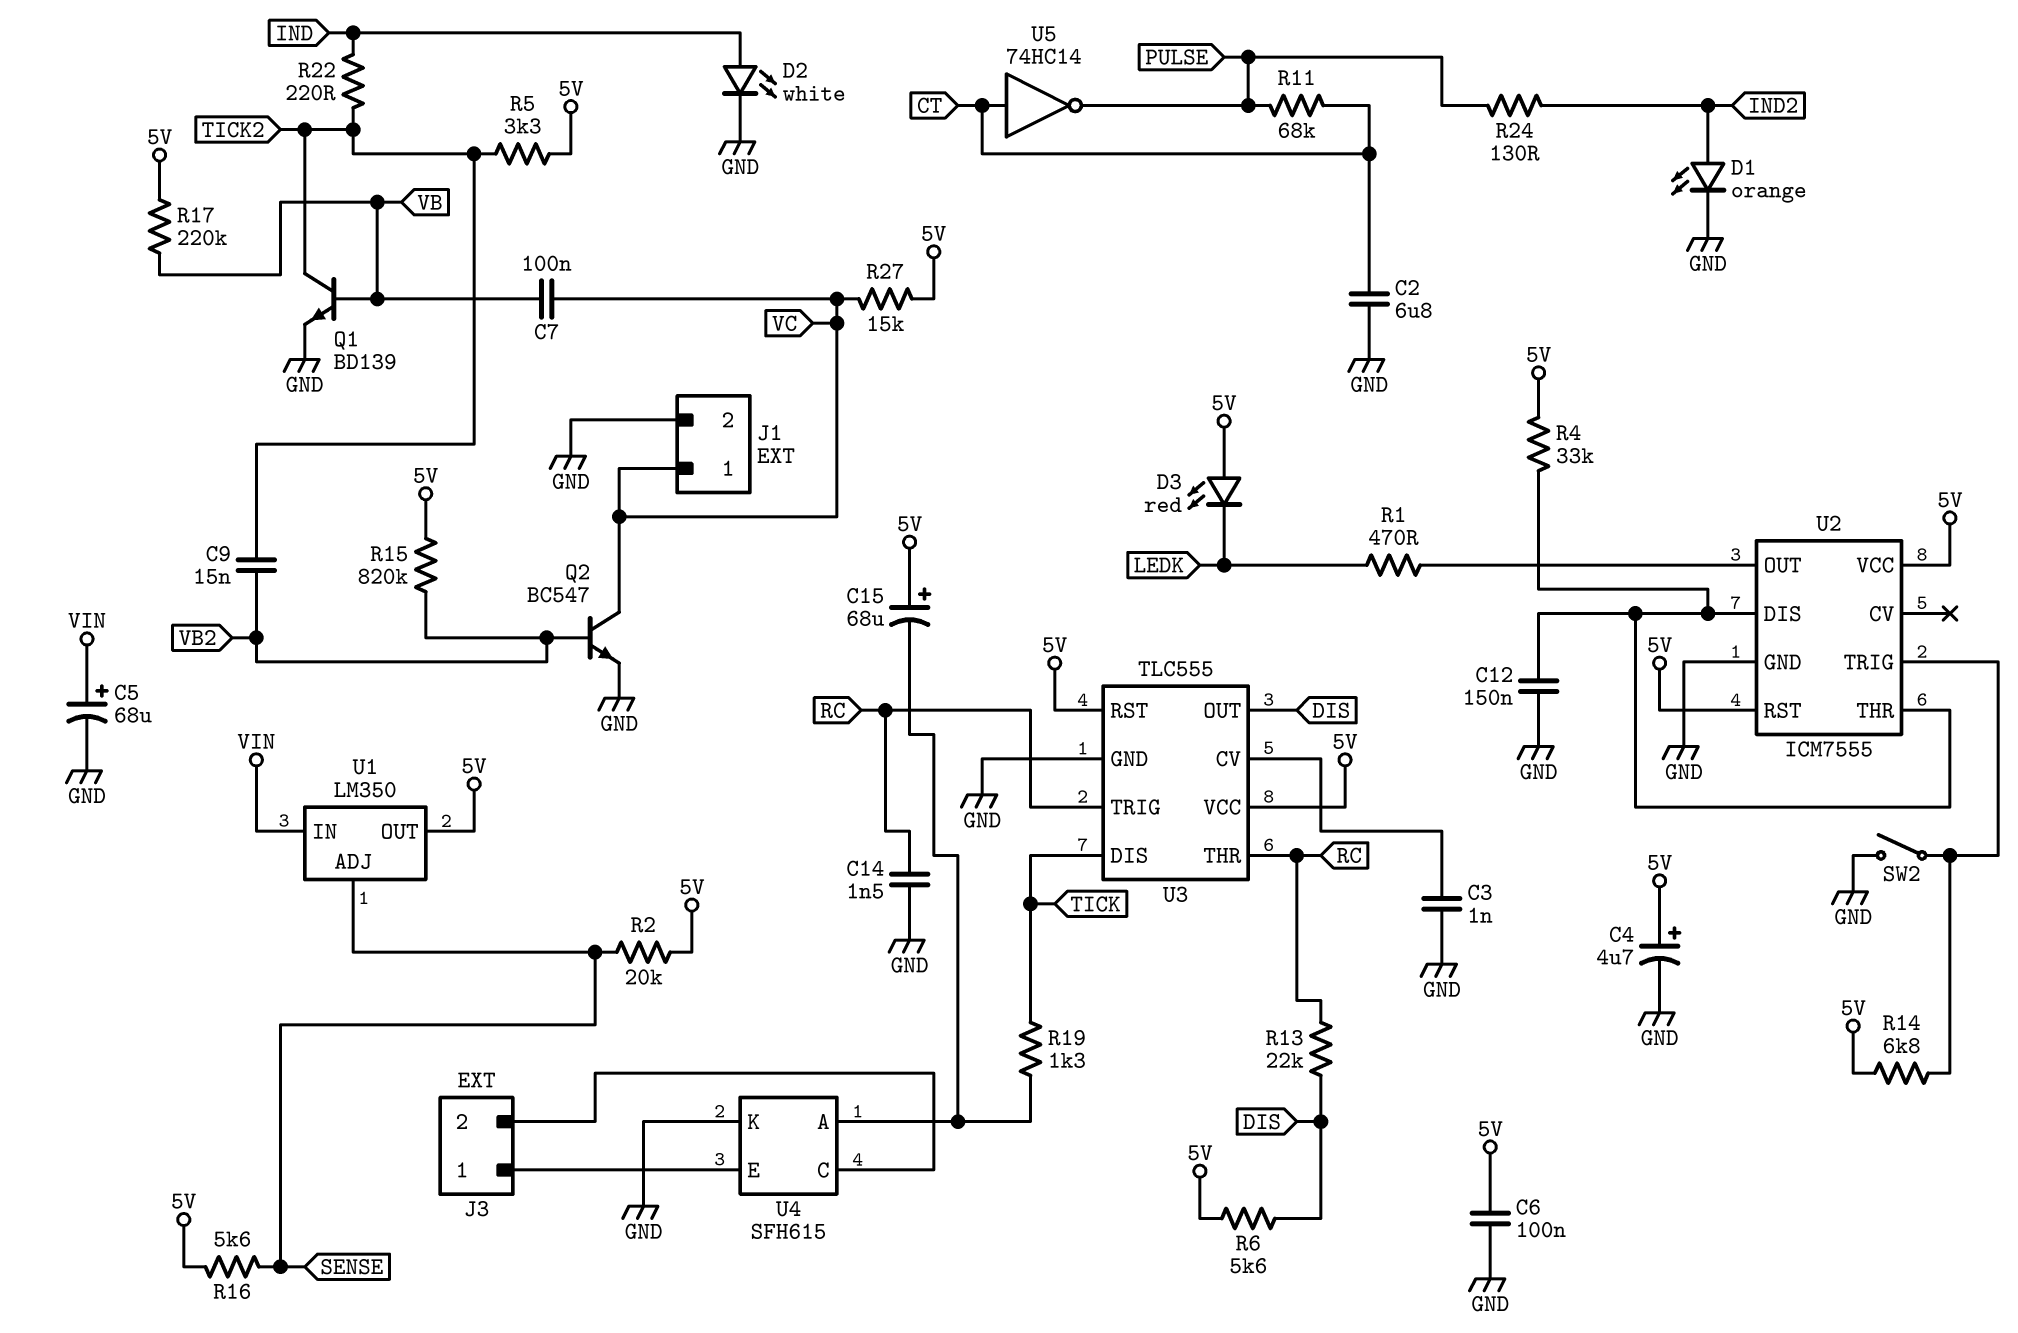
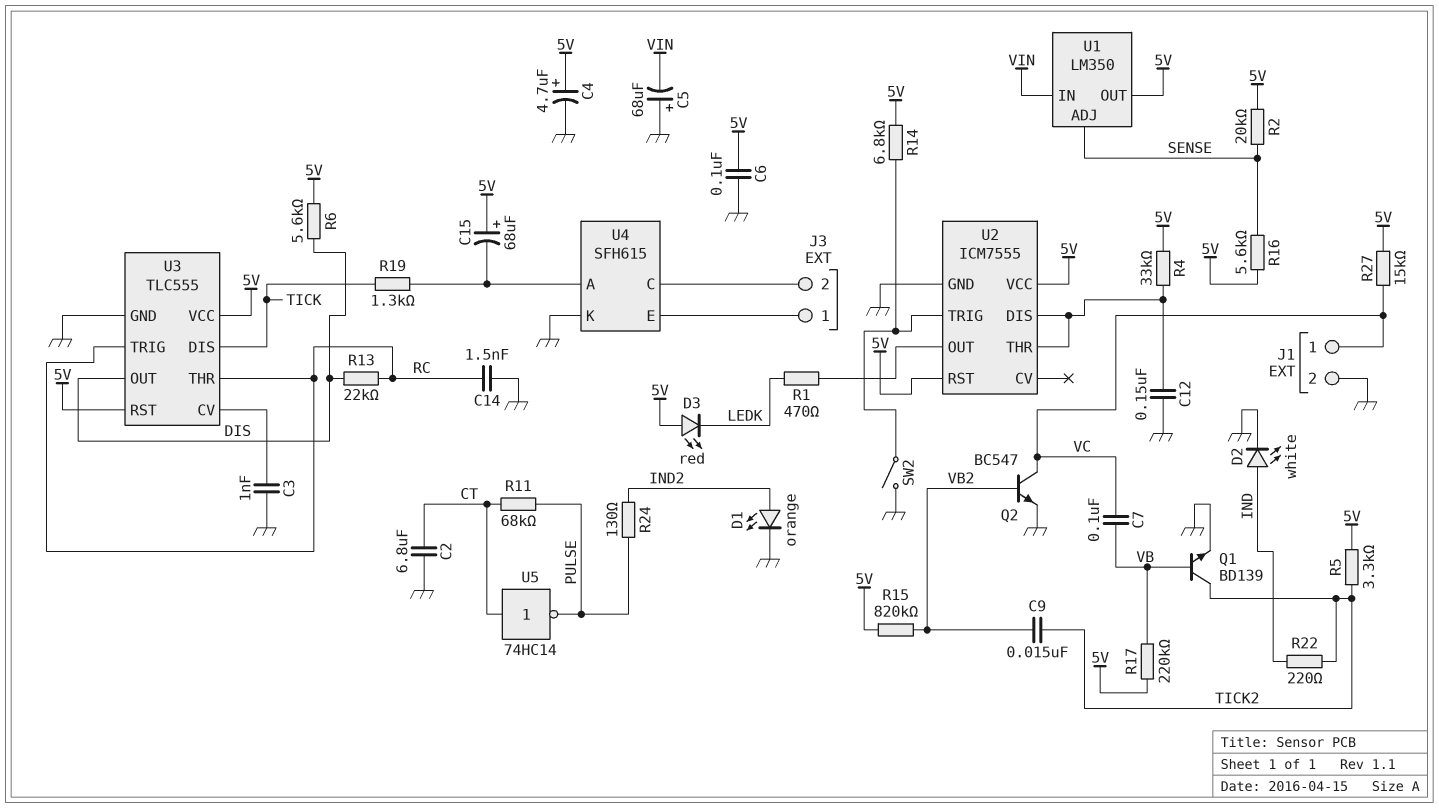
C5: 68uF (plus VIN, minus GND) -> 68uF (plus GND, minus VIN)

